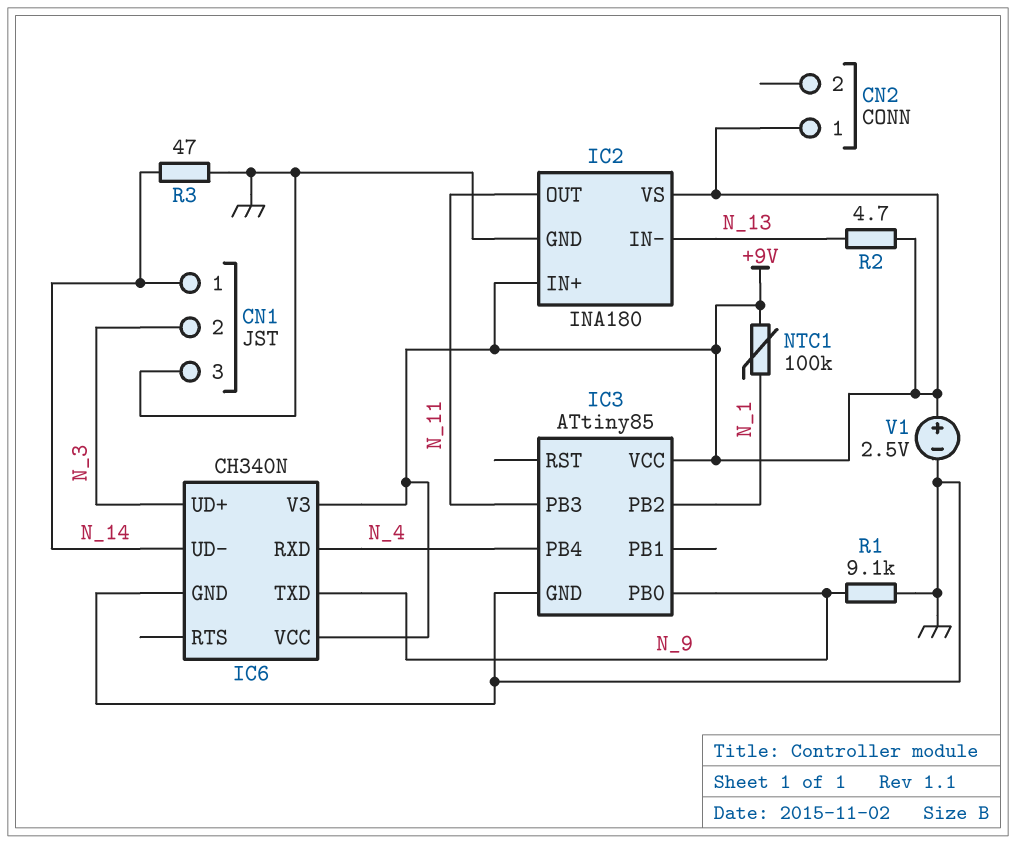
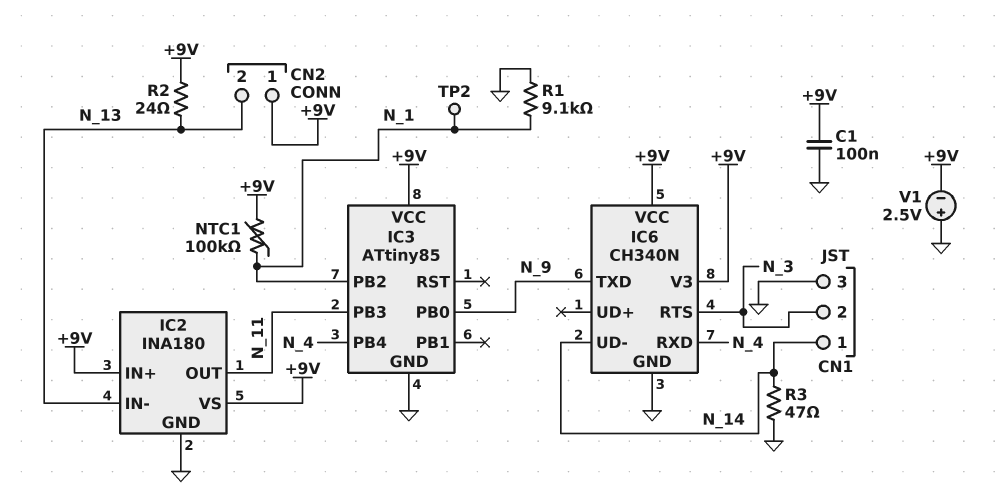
C1: none -> 100nF (+9V, GND)
CN2 pin 2: none -> N_13
IC6 pin RTS: none -> N_3
IC6 pin UD+: N_3 -> none
R1: 9.1k (GND, N_9) -> 9.1k (GND, N_1)
R2: 4.7 (+9V, N_13) -> 24 (+9V, N_13)
TP2: none -> test point (N_1)
V1: 2.5V (plus +9V, minus GND) -> 2.5V (plus GND, minus +9V)

